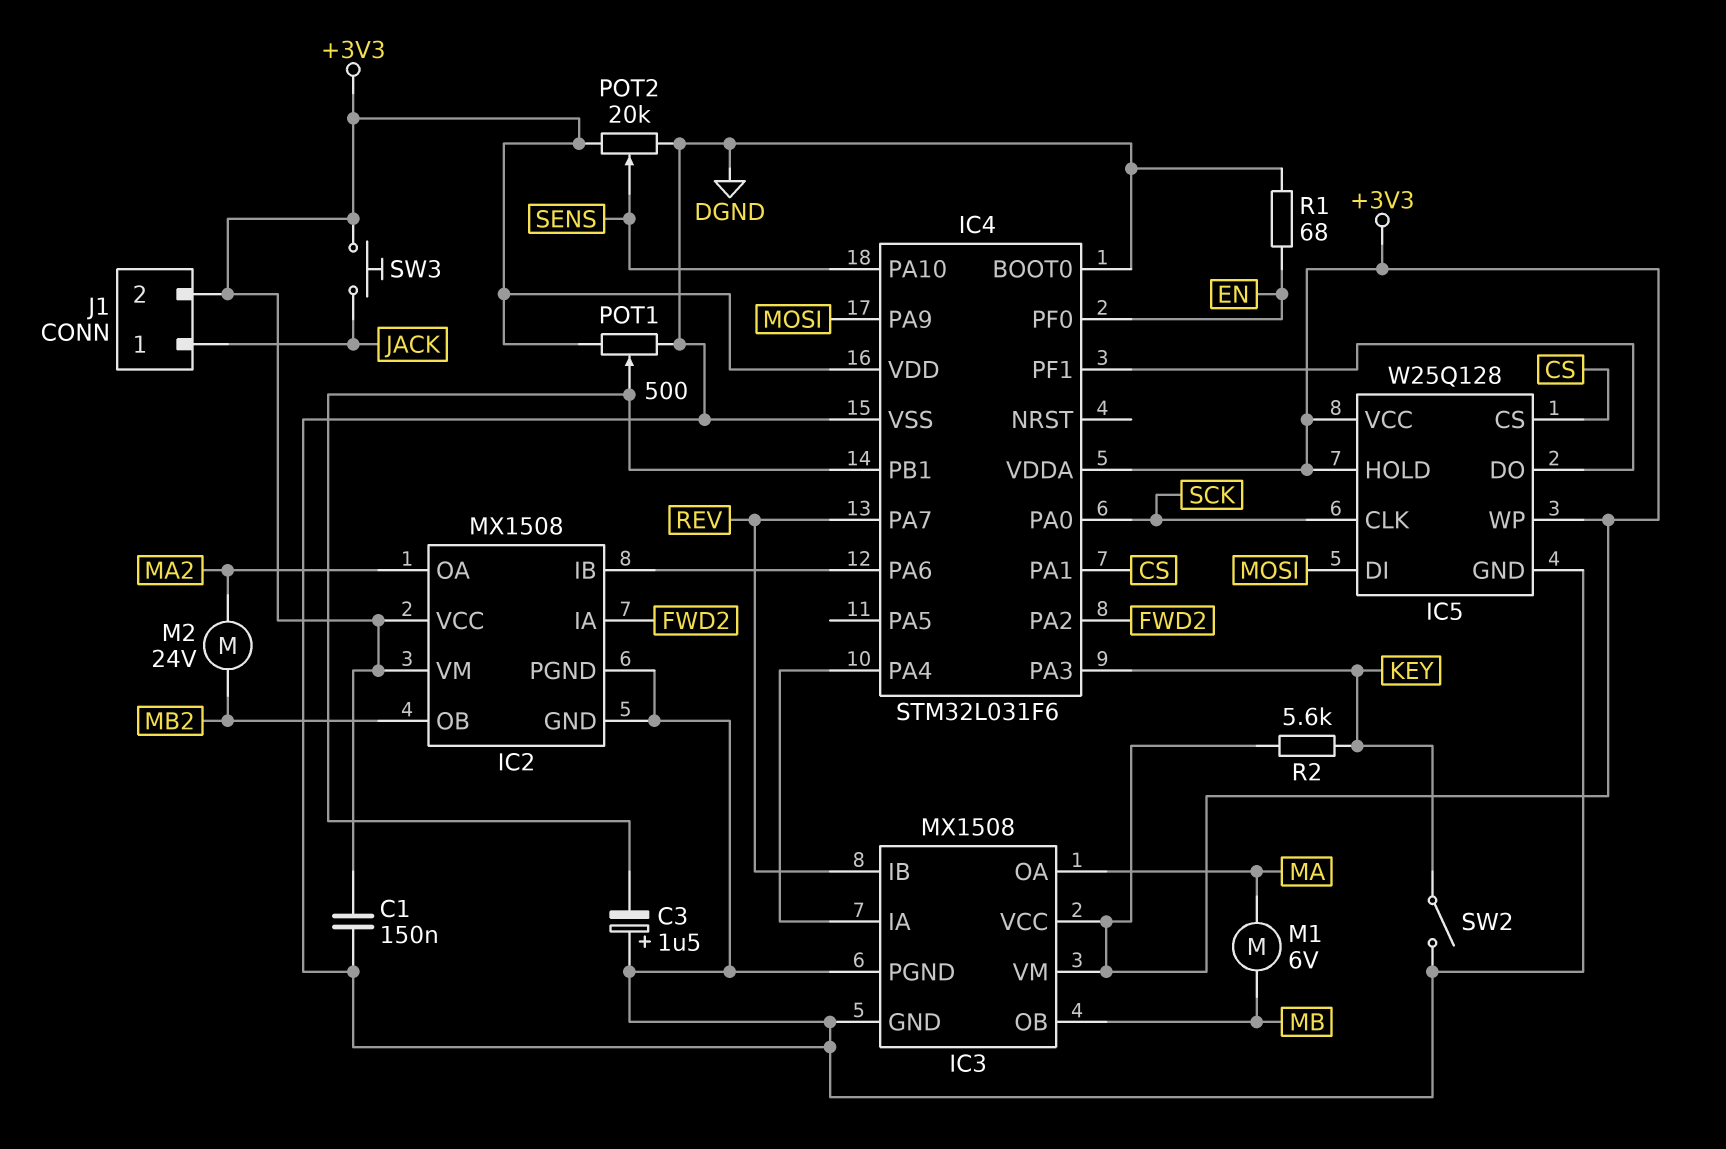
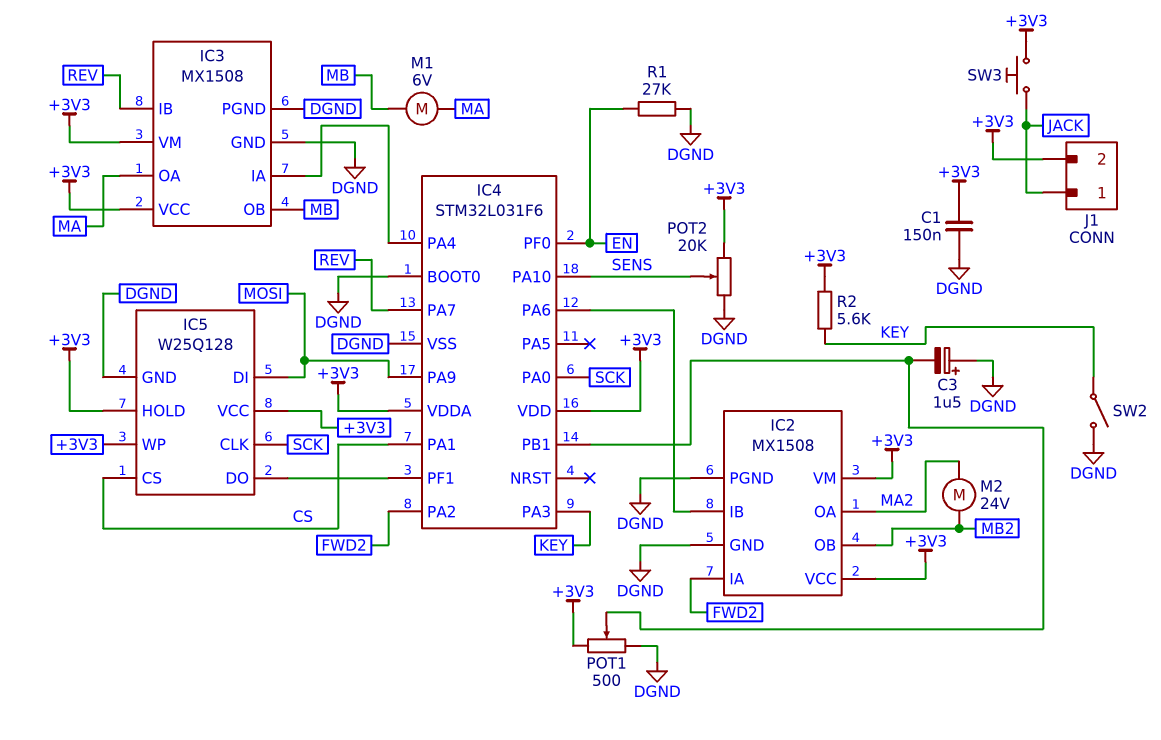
R1: 68 (DGND, EN) -> 27k (DGND, EN)

